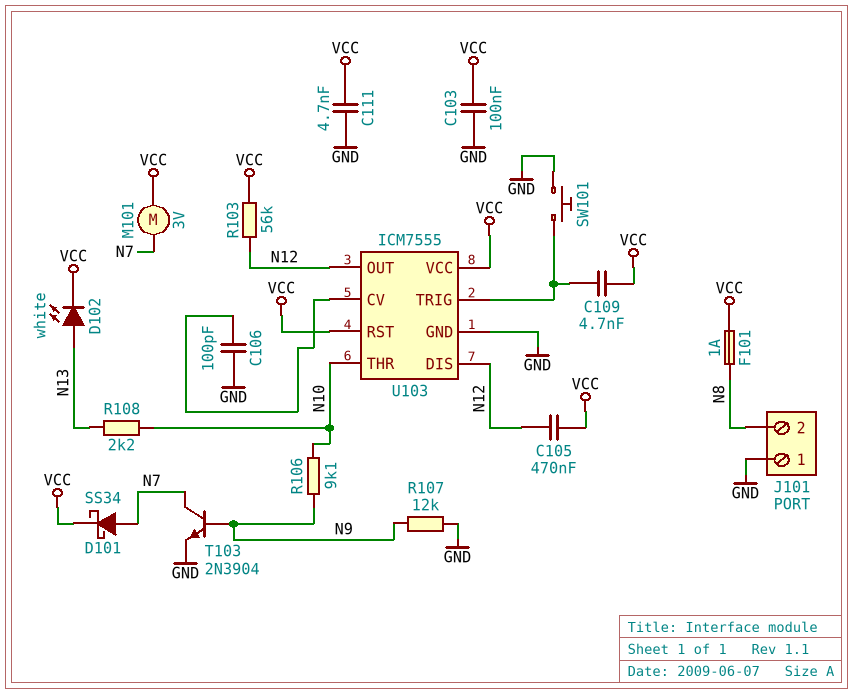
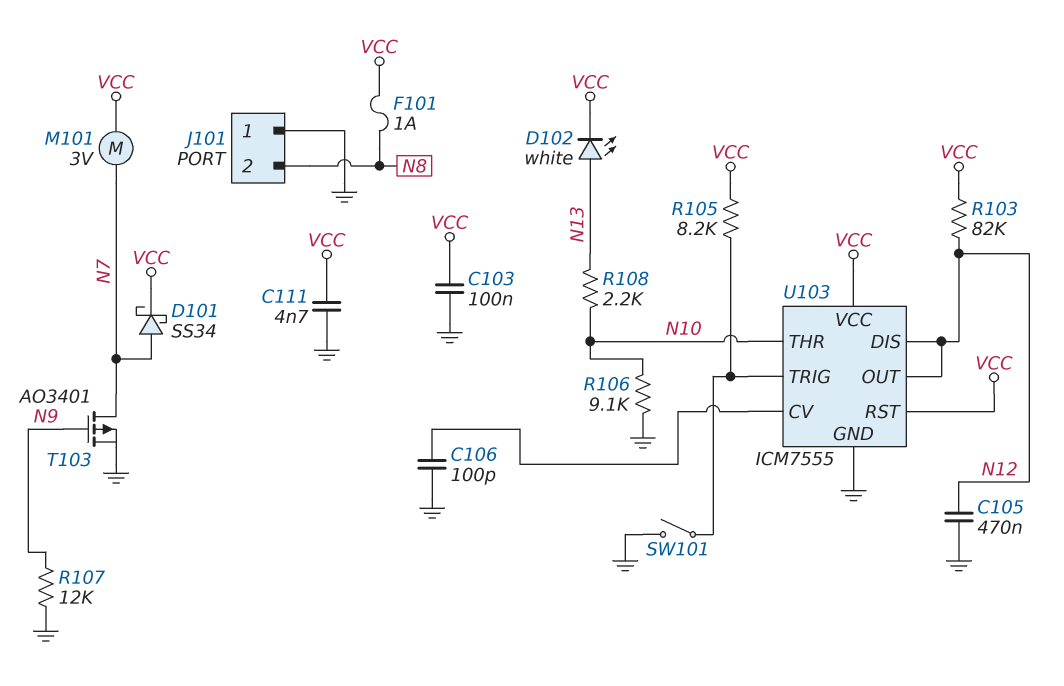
C105: 470nF (N12, VCC) -> 470nF (GND, N12)
C109: 4.7nF (U103/TRIG, VCC) -> none
R103: 56k (N12, VCC) -> 82k (N12, VCC)
R105: none -> 8.2k (U103/TRIG, VCC)
R106: 9.1k (N9, N10) -> 9.1k (GND, N10)
SW101: button (GND, U103/TRIG) -> switch (GND, U103/TRIG)
T103: NPN 2N3904 (B N9, C N7, E GND) -> PMOS AO3401 (G N9, D N7, S GND)

